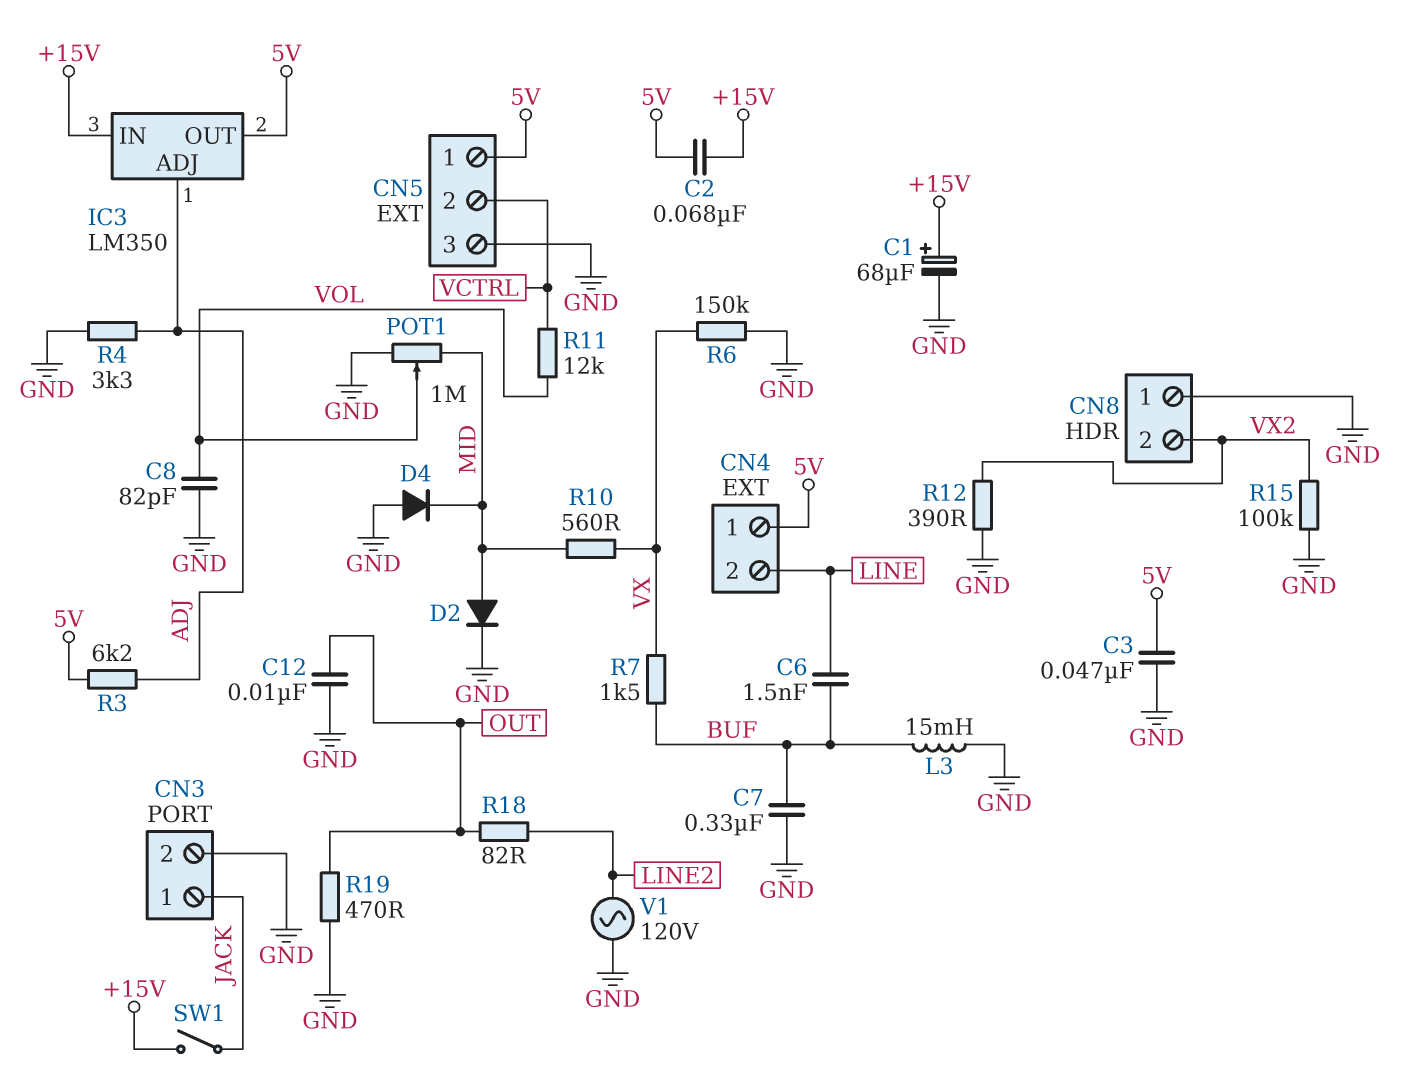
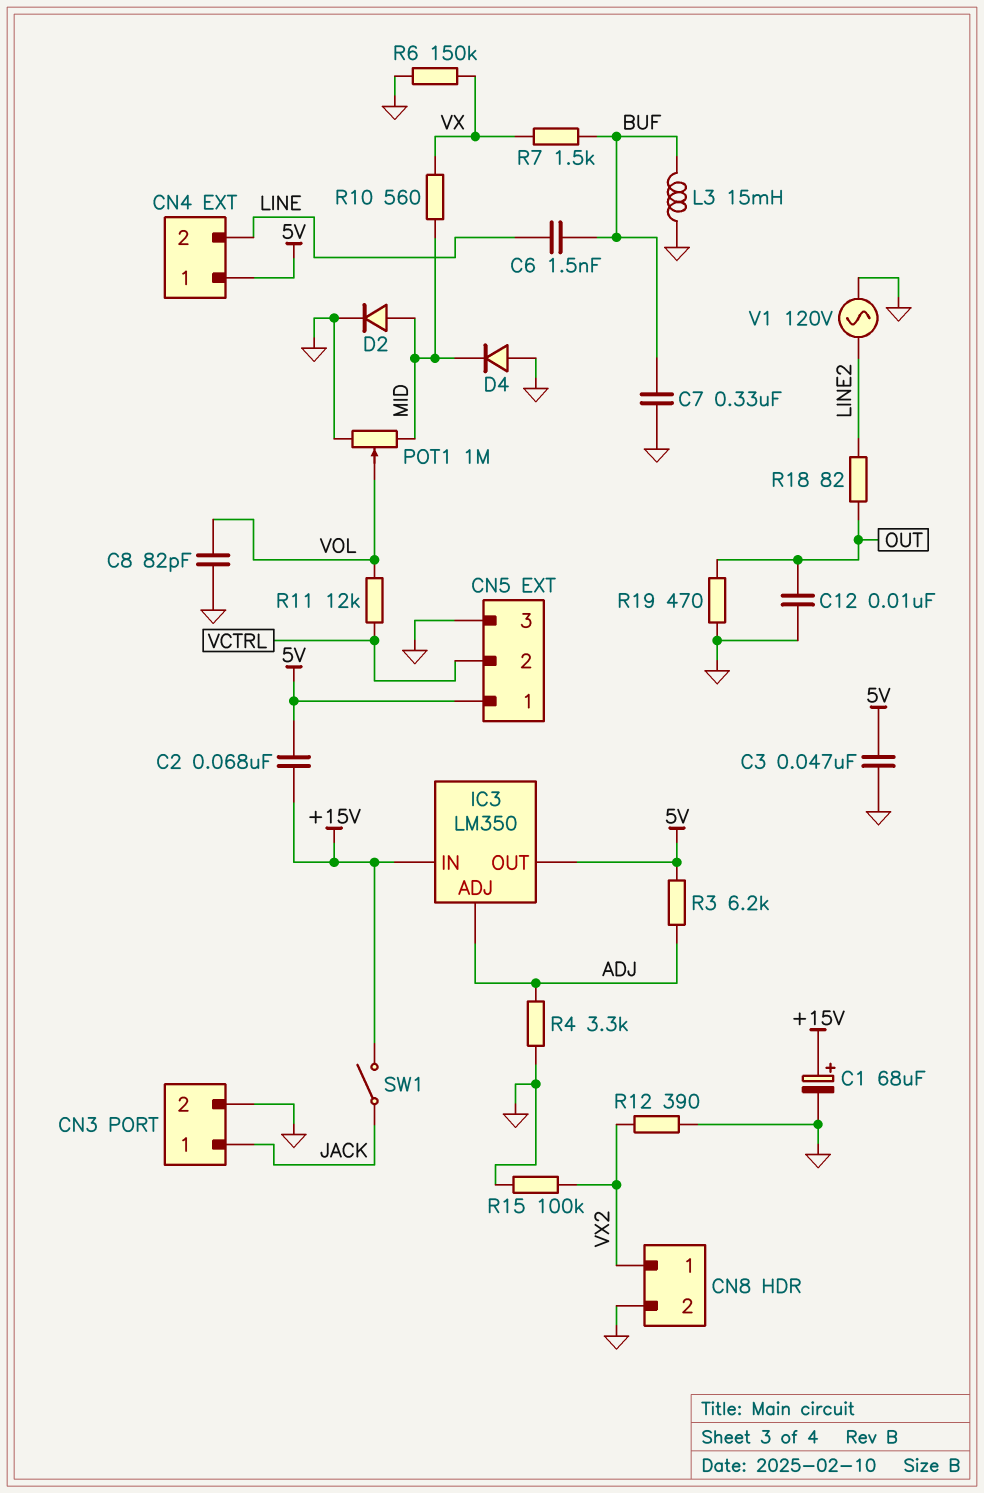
CN8 pin 1: GND -> VX2
CN8 pin 2: VX2 -> GND

